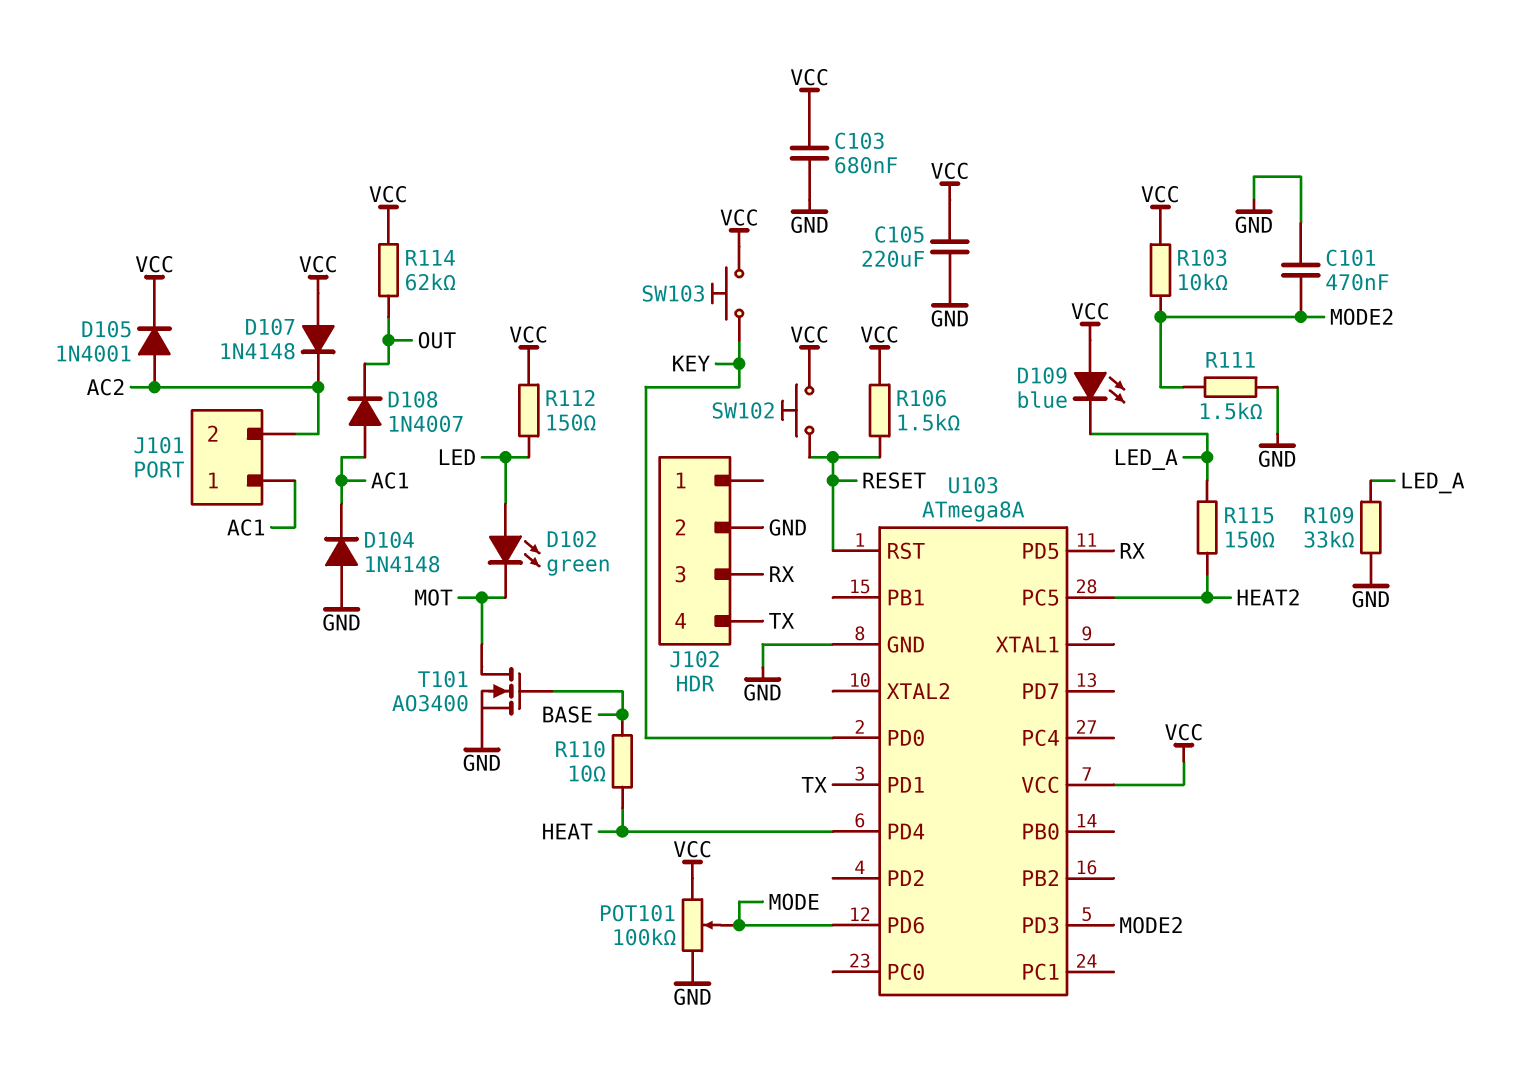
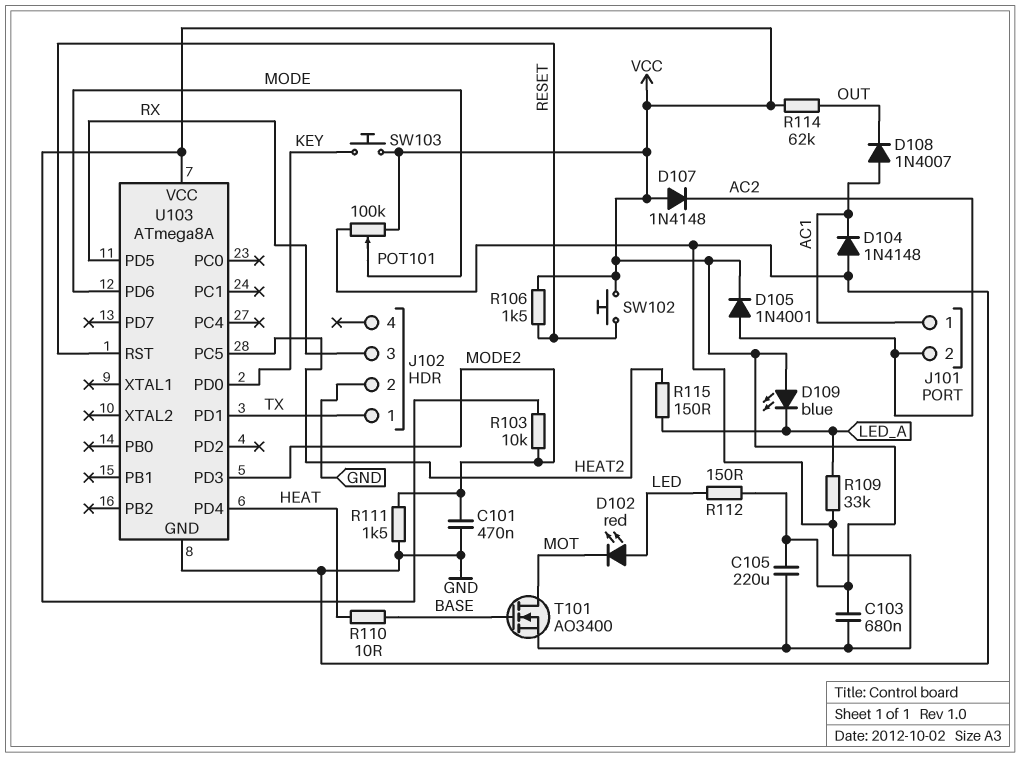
D102: LED green (A LED, K MOT) -> LED red (A LED, K MOT)
J102 pin 1: none -> TX
J102 pin 4: TX -> none

